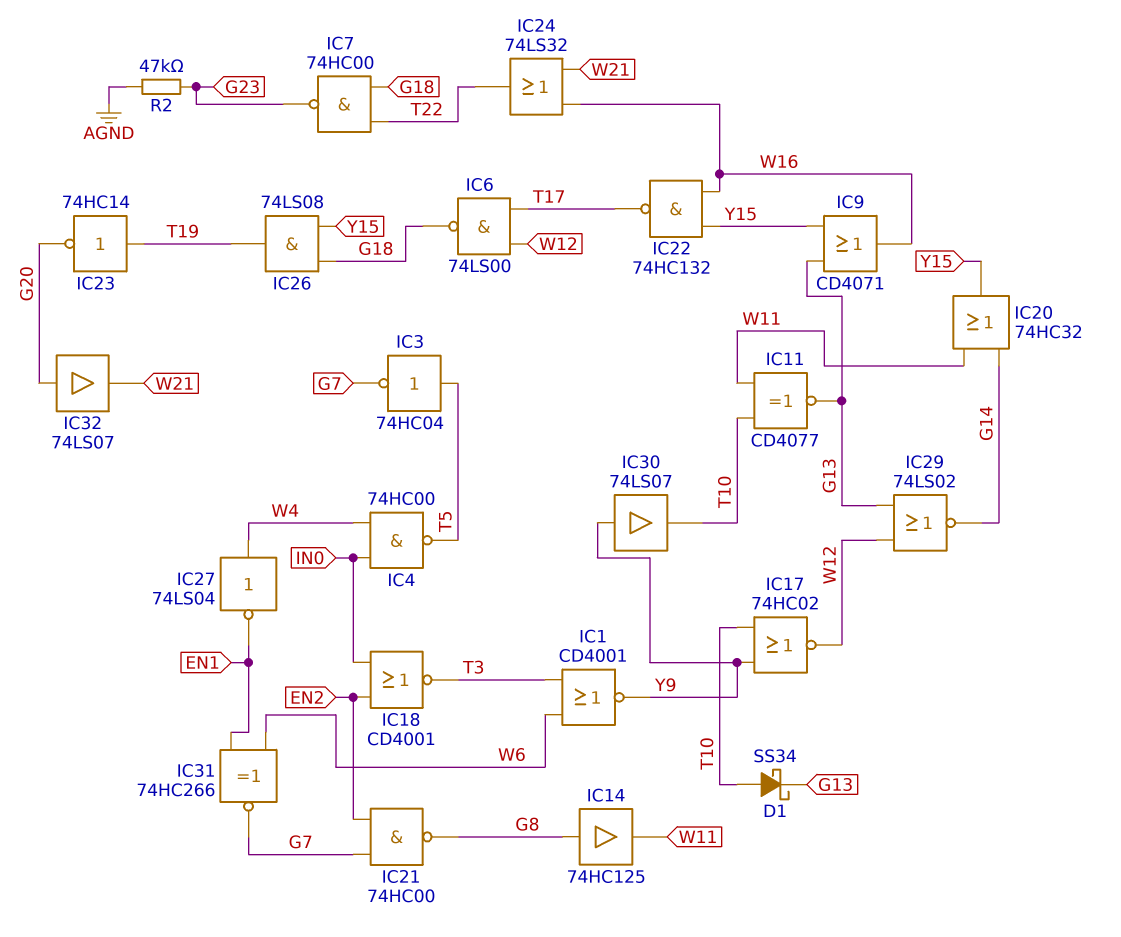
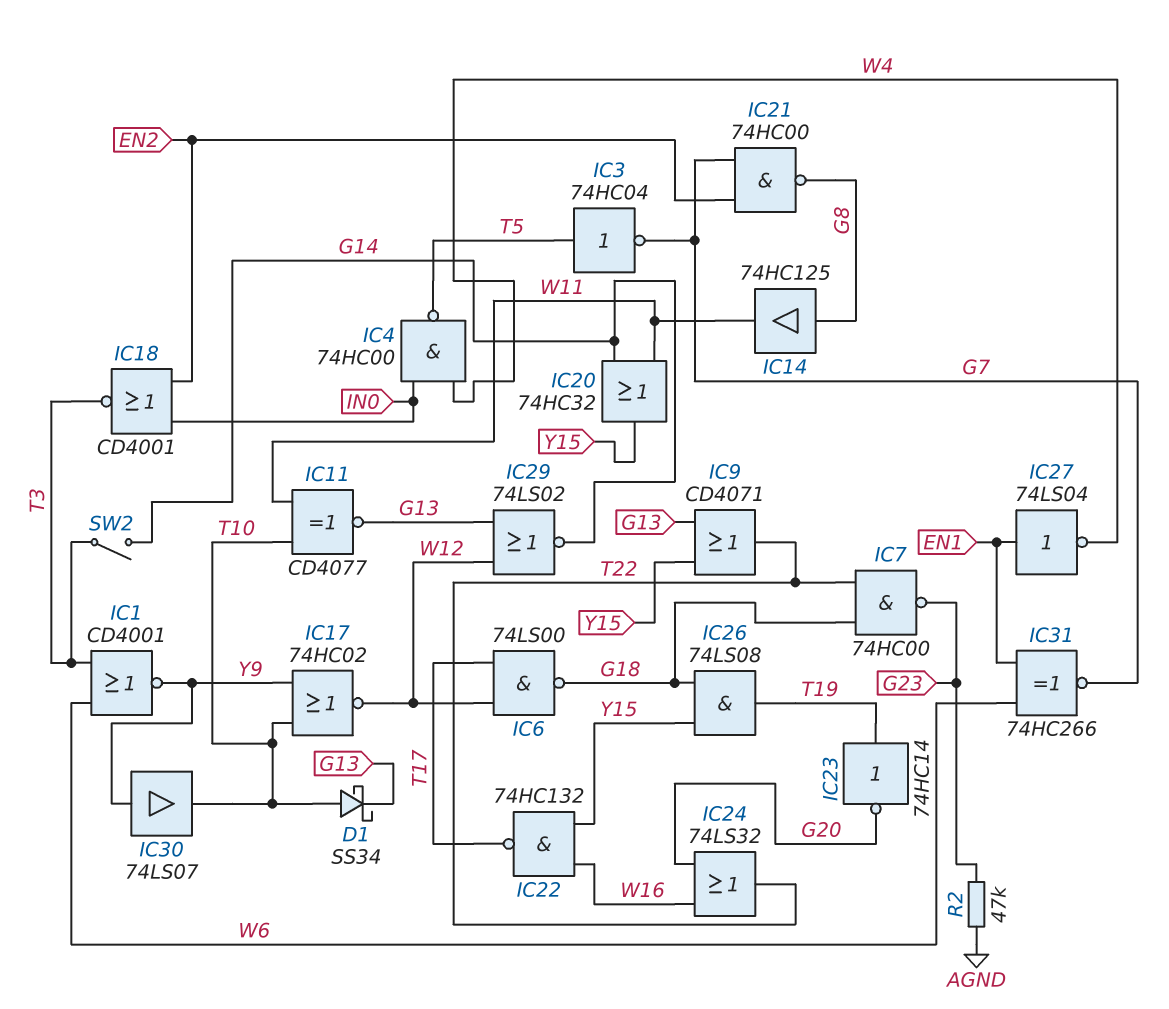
IC9: OR CD4071 (in G13, in Y15, out W16) -> OR CD4071 (in G13, in Y15, out T22)
IC24: OR 74LS32 (in W16, in W21, out T22) -> OR 74LS32 (in G20, in W16, out T22)
IC27: NOT 74LS04 (in W4, out EN1) -> NOT 74LS04 (in EN1, out W4)
IC32: buffer 74LS07 (in G20, out W21) -> none
SW2: none -> switch (G14, T3)

